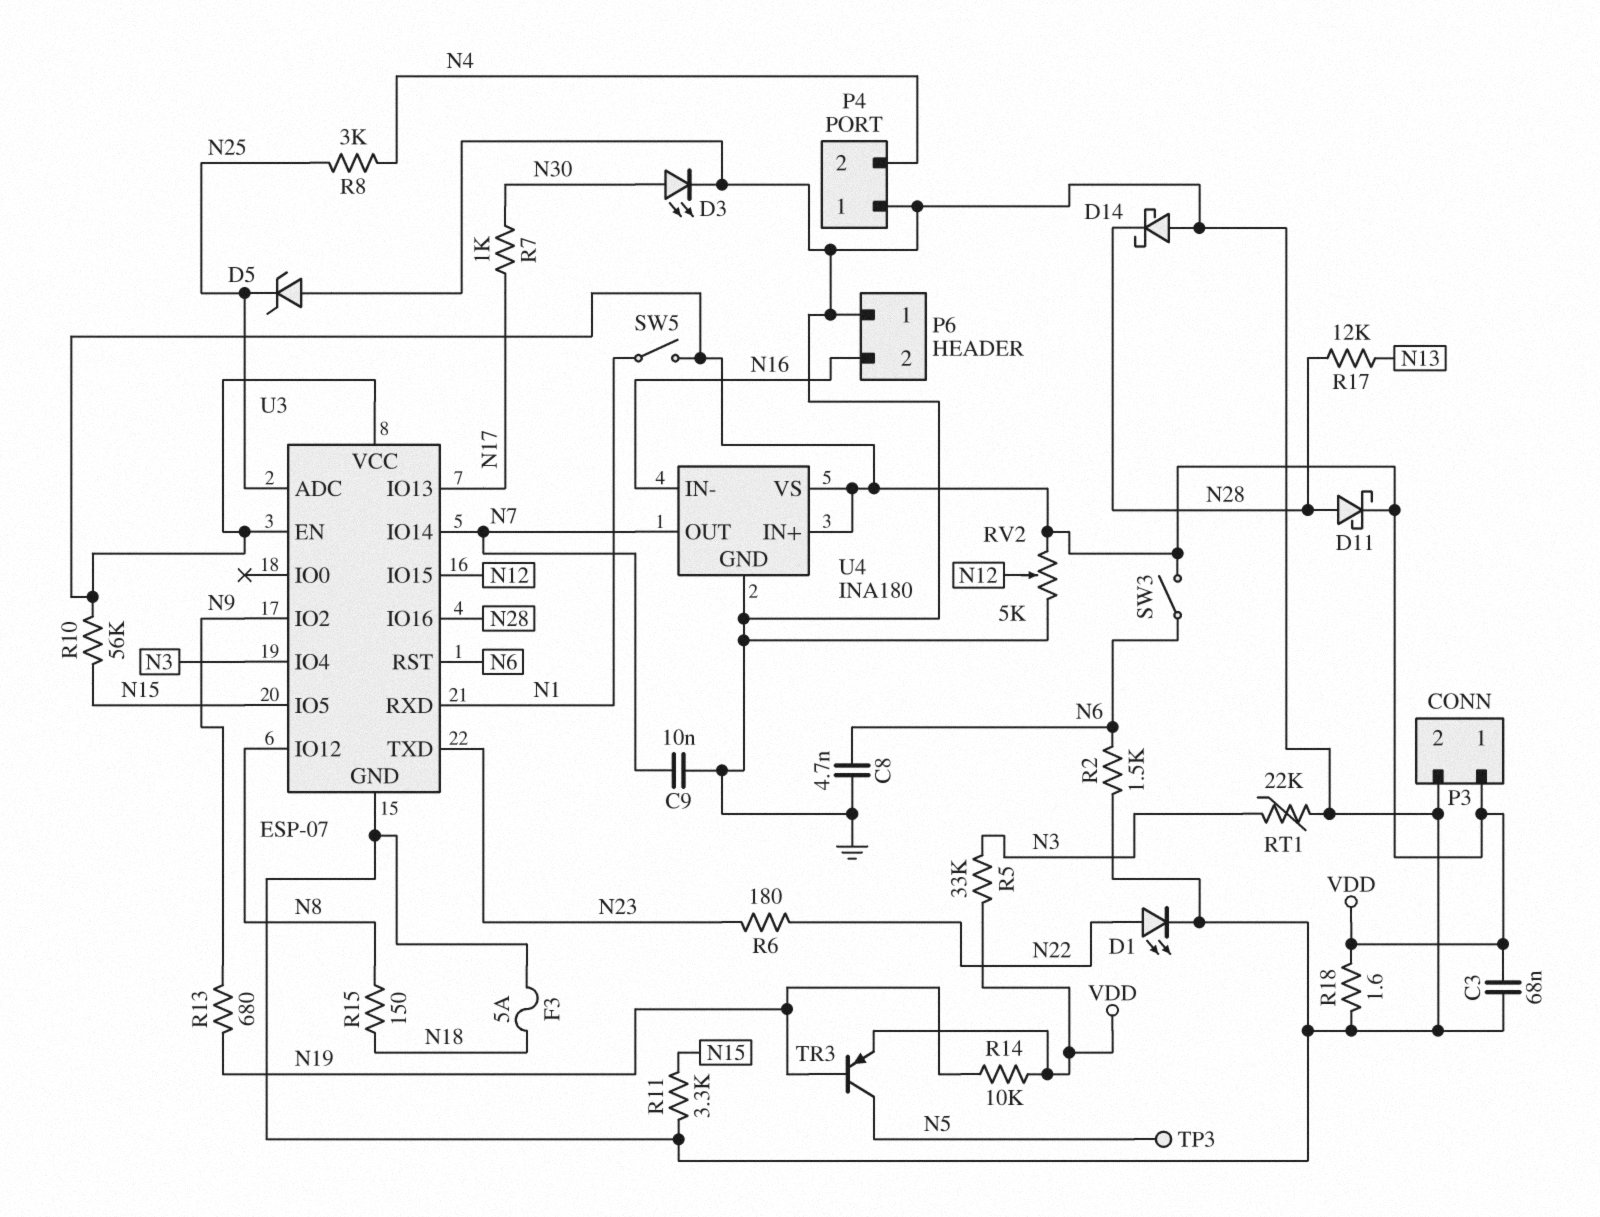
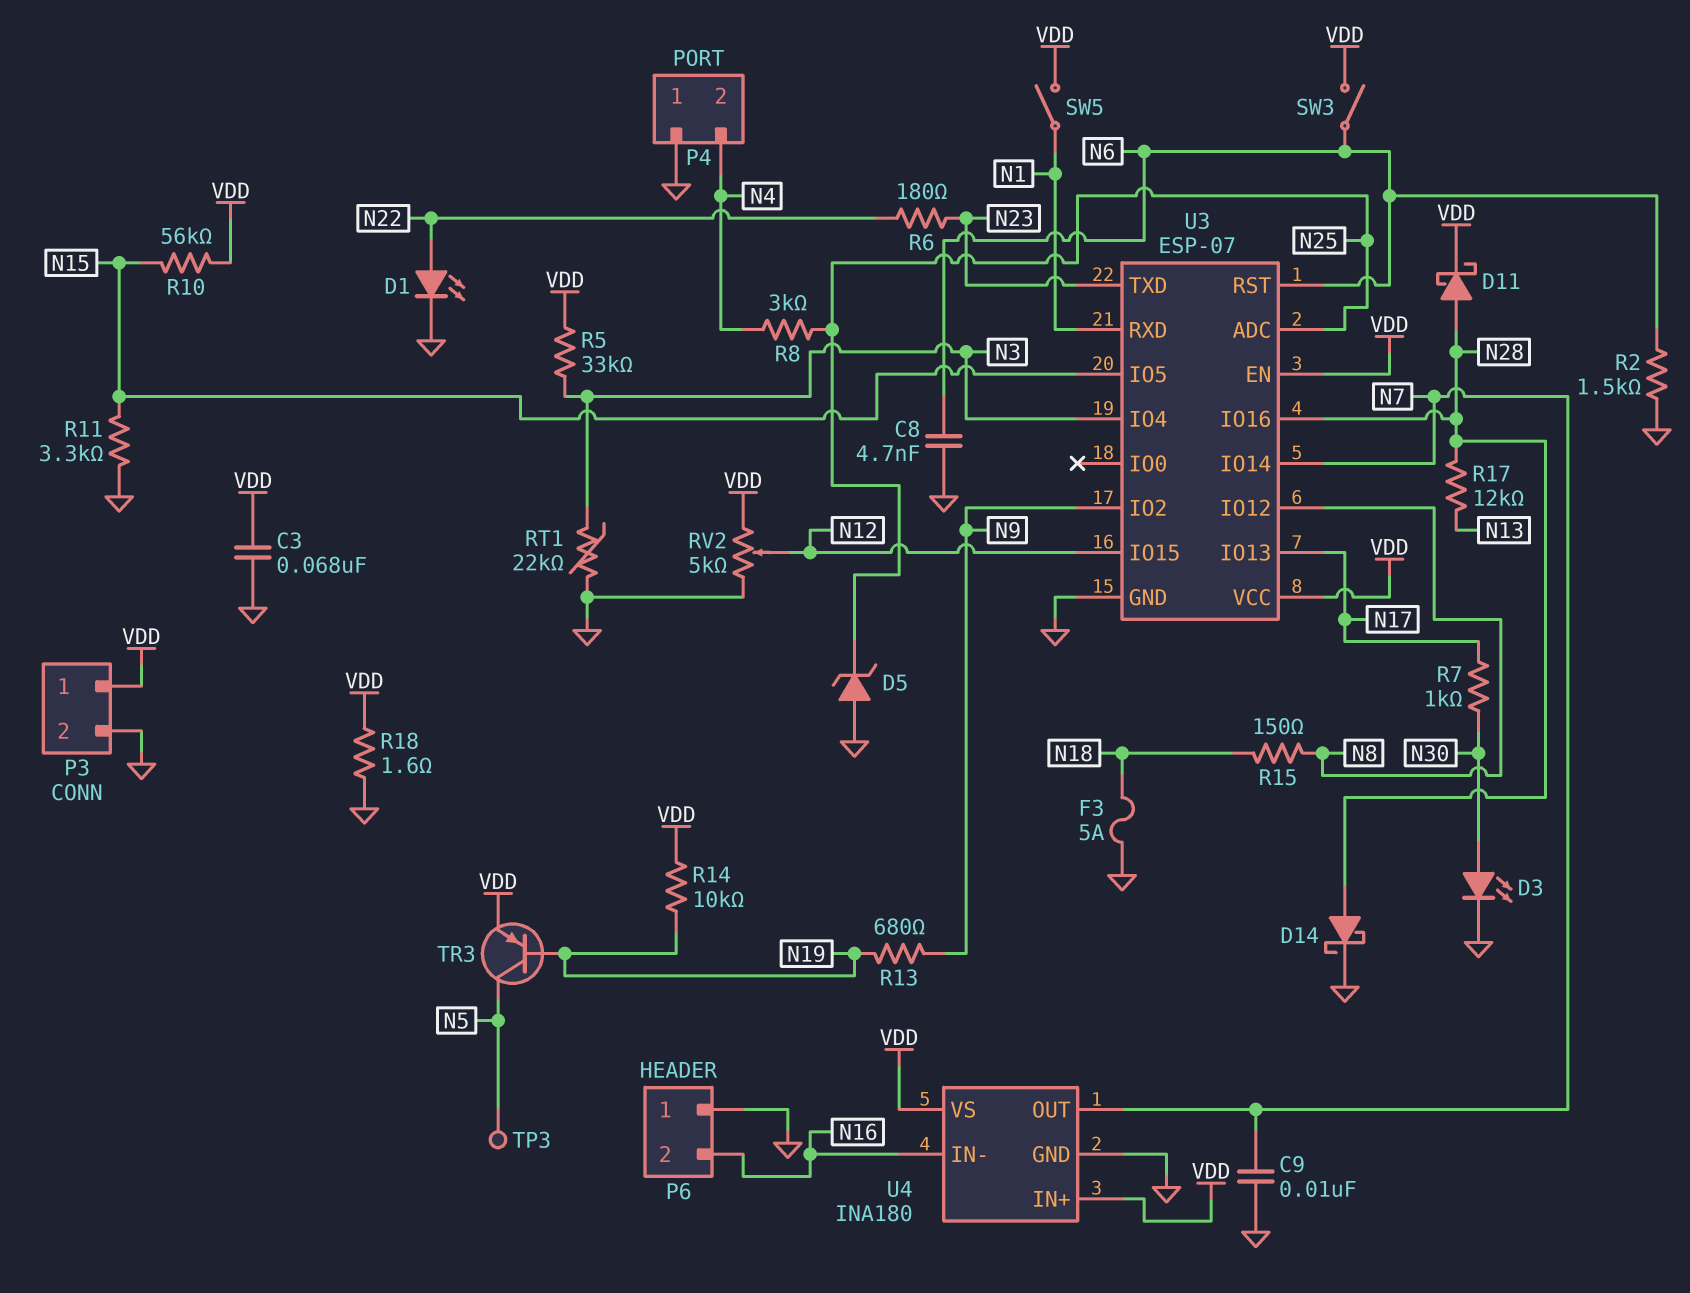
D14: schottky (A GND, K N28) -> schottky (A N28, K GND)

